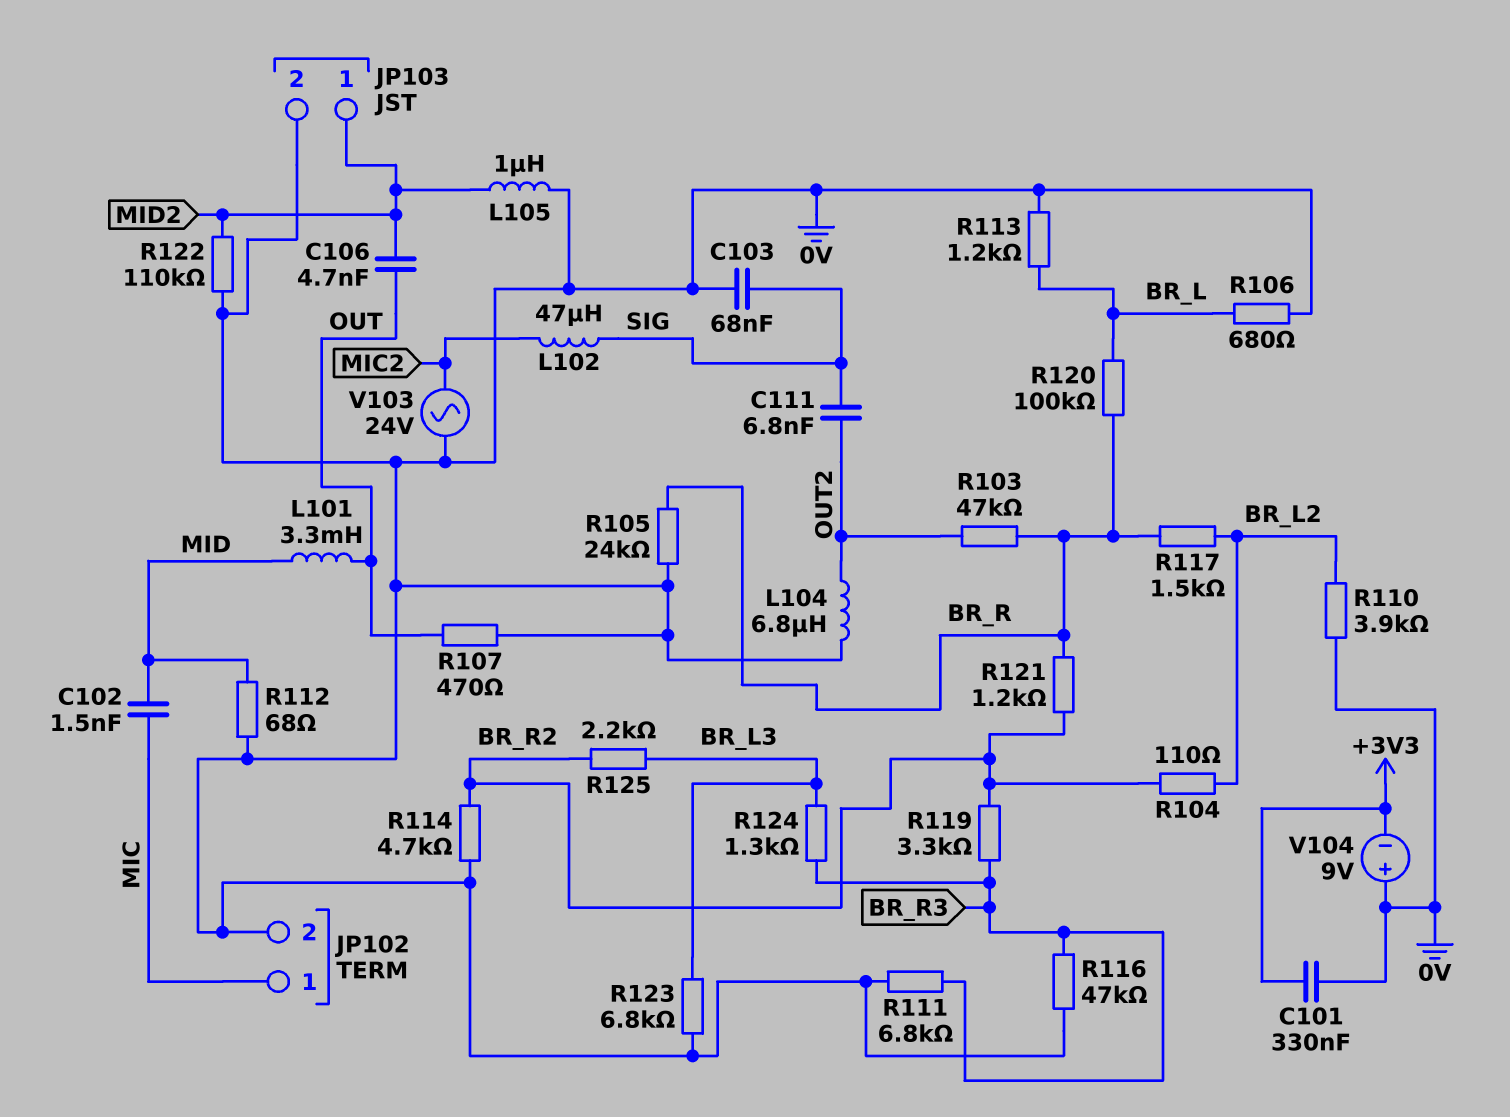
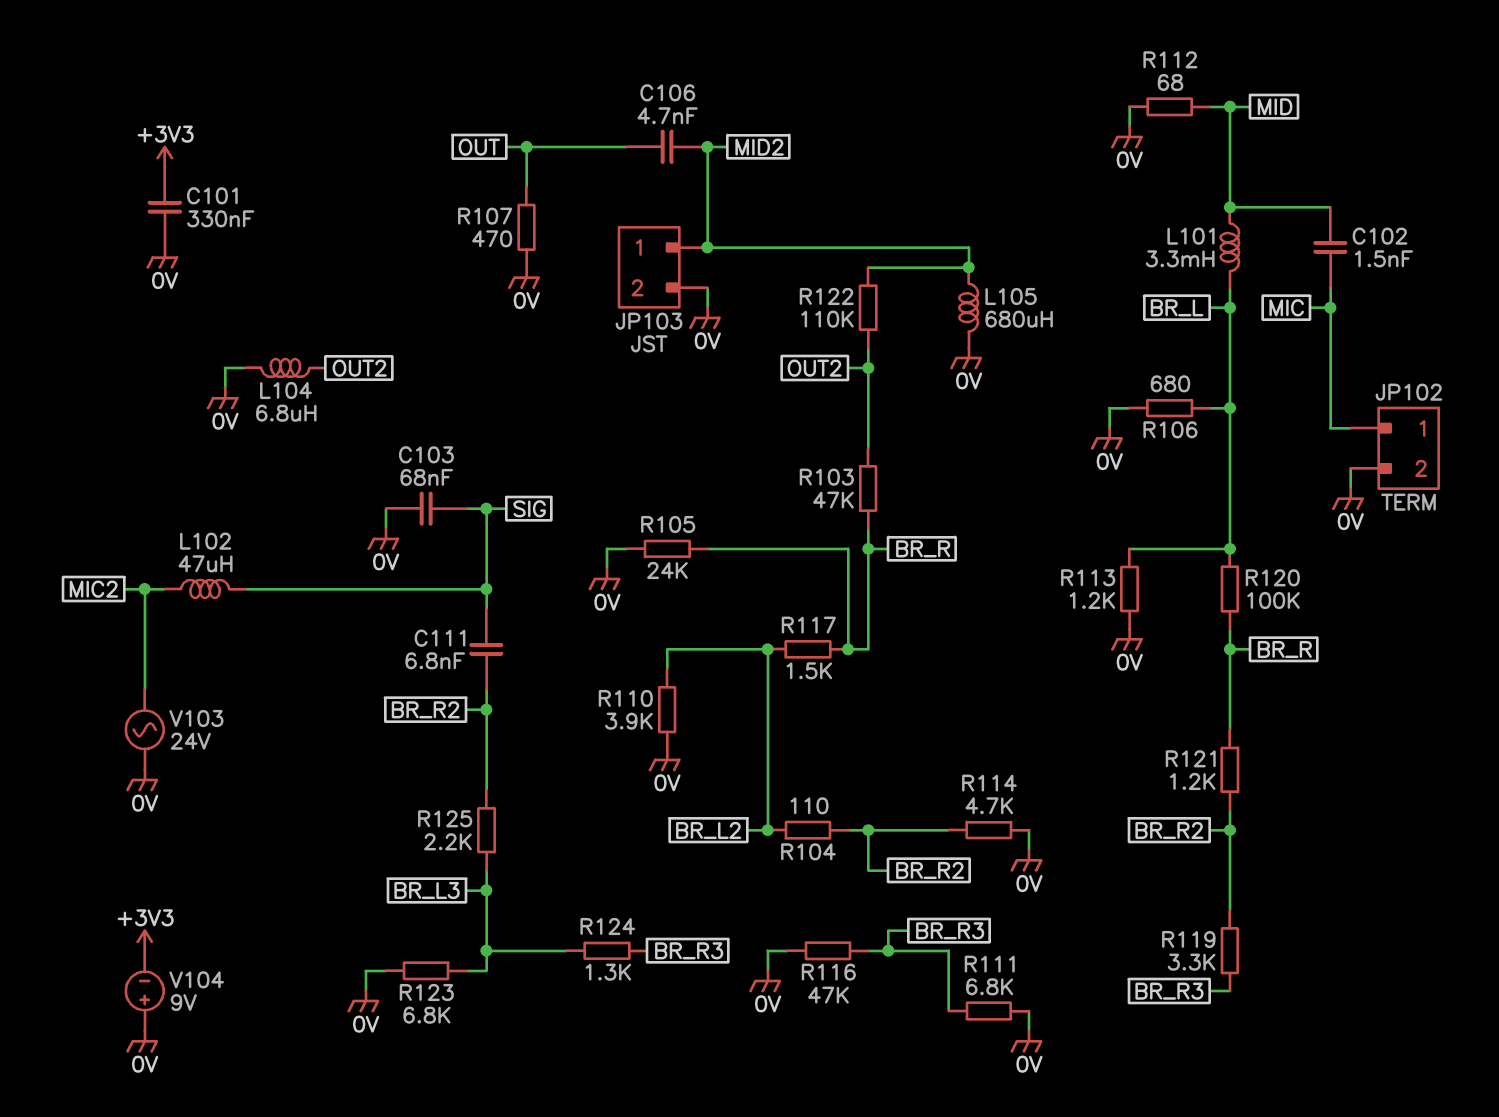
C111: 6.8nF (OUT2, SIG) -> 6.8nF (BR_R2, SIG)
L101: 3.3mH (MID, OUT) -> 3.3mH (BR_L, MID)
L105: 1uH (0V, MID2) -> 680uH (0V, MID2)
R122: 110k (0V, MID2) -> 110k (MID2, OUT2)

